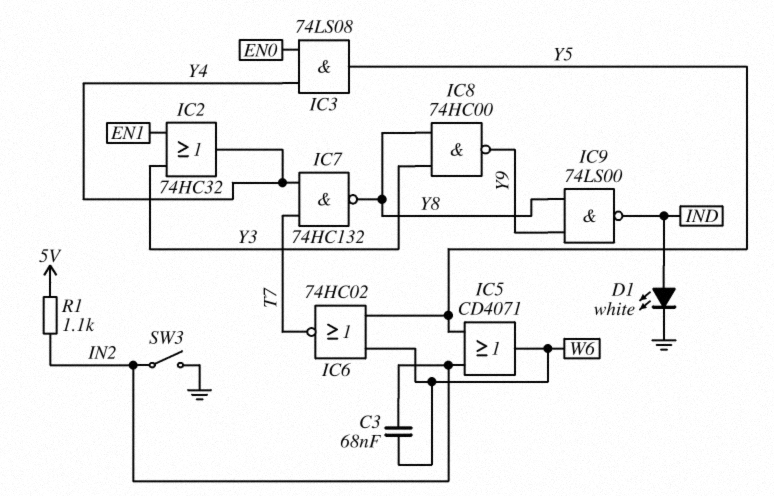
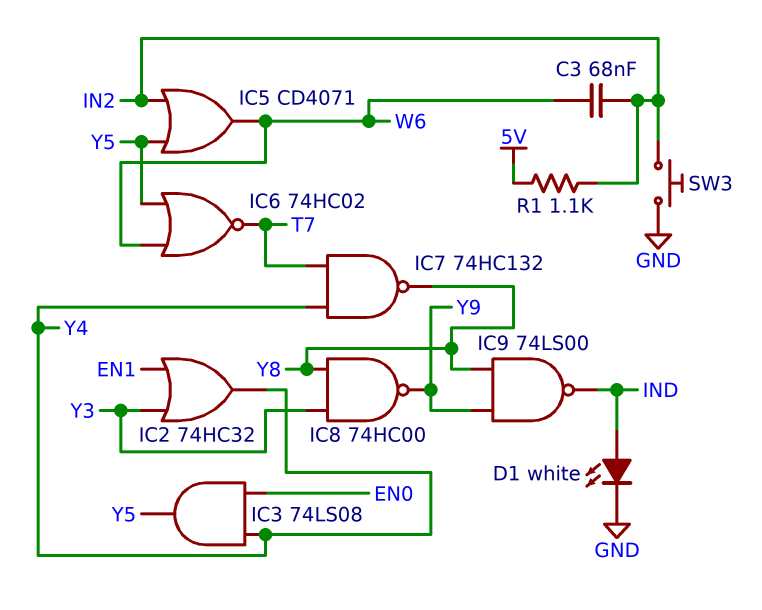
SW3: switch (GND, IN2) -> button (GND, IN2)

